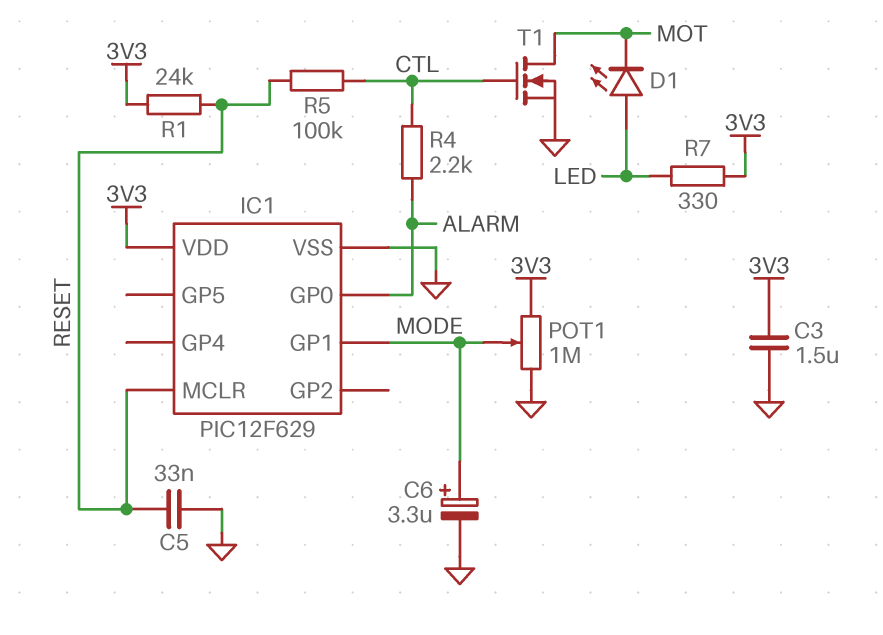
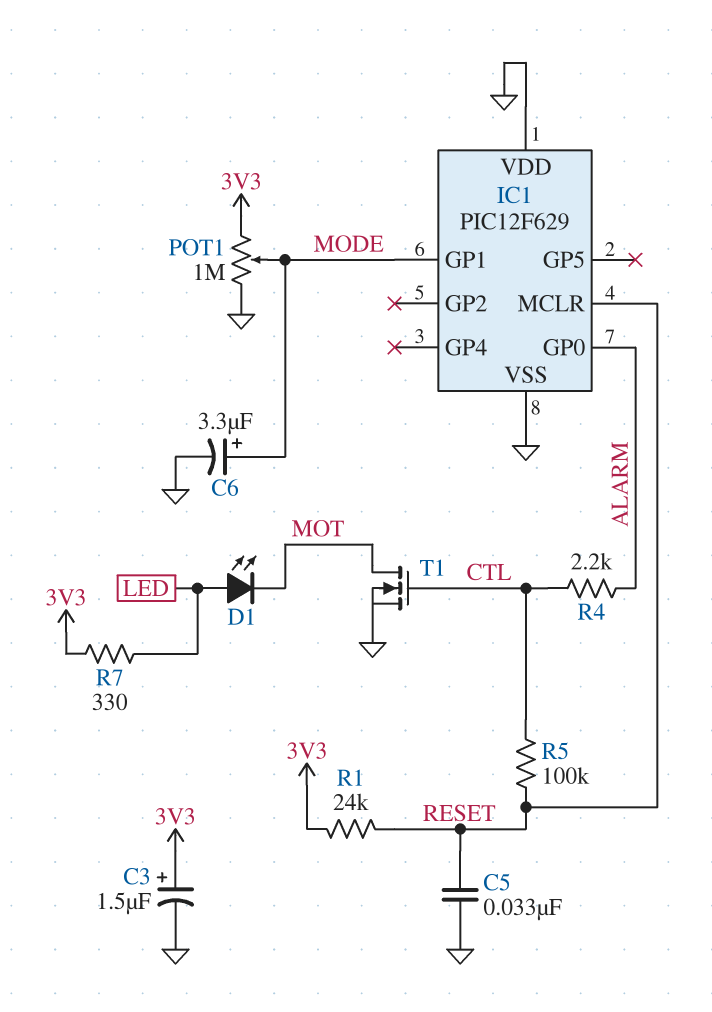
C3: 1.5uF (3V3, GND) -> 1.5uF (plus 3V3, minus GND)
IC1 pin VDD: 3V3 -> GND

